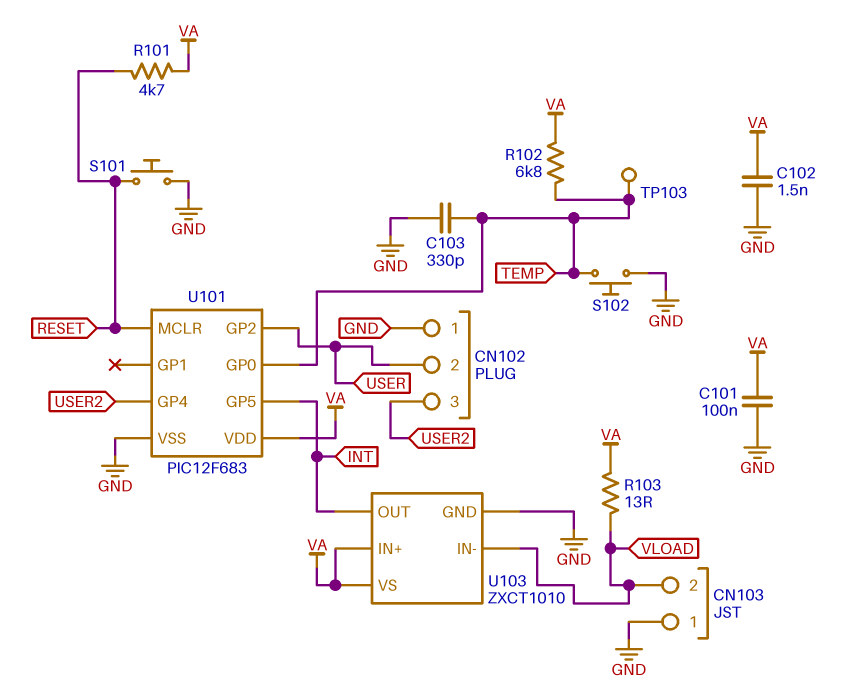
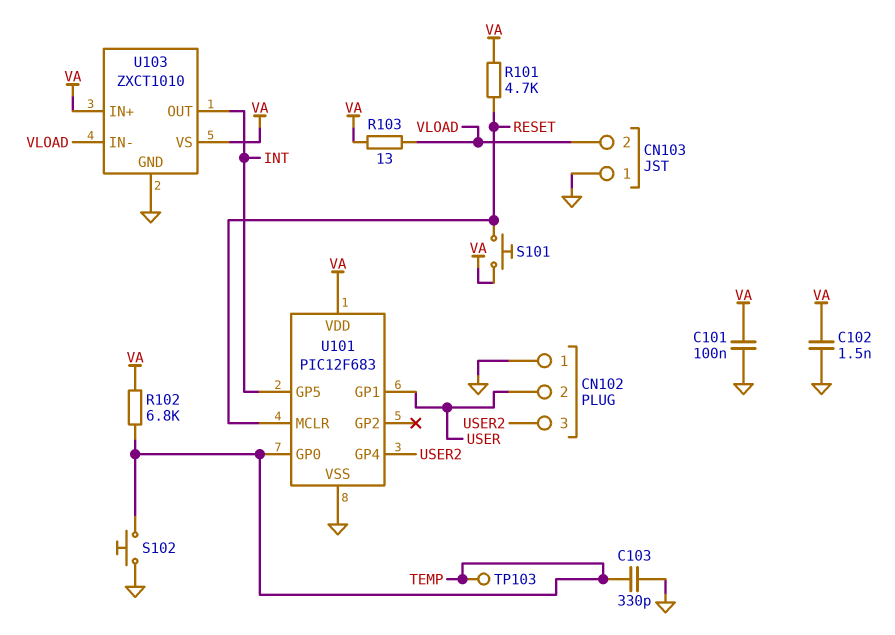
S101: button (GND, RESET) -> button (RESET, VA)
U101 pin GP1: none -> USER
U101 pin GP2: USER -> none

